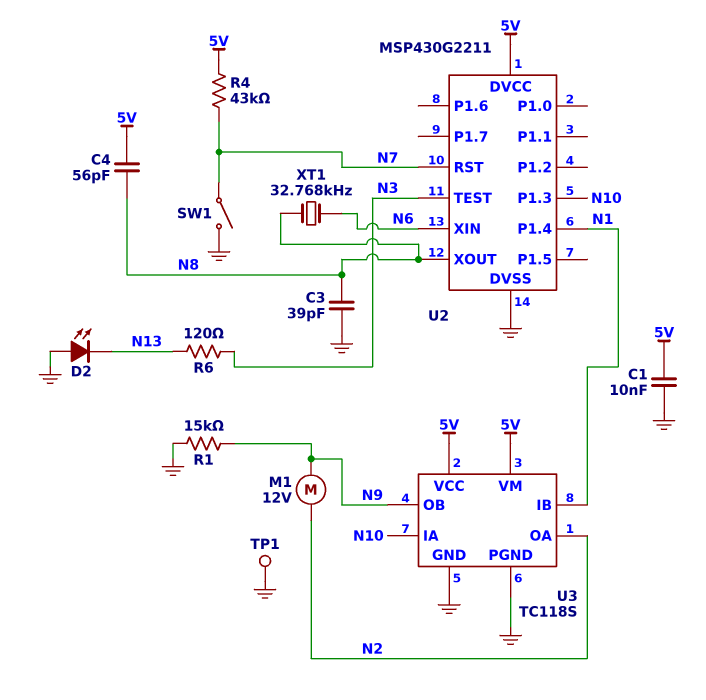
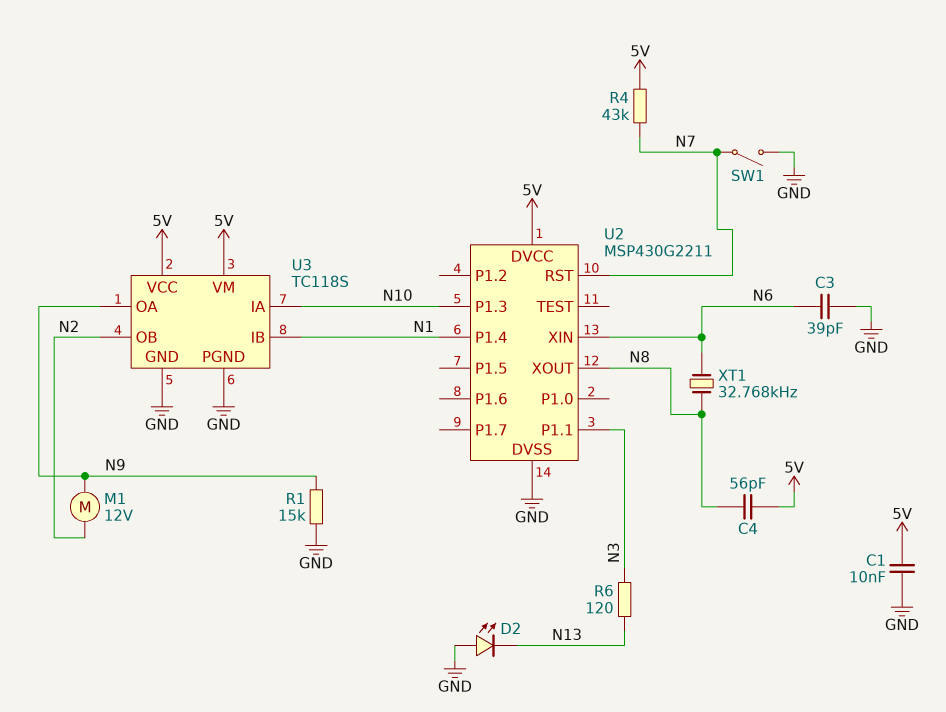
C3: 39pF (GND, N8) -> 39pF (GND, N6)
TP1: test point (GND) -> none
U2 pin P1.1: none -> N3
U2 pin TEST: N3 -> none
U3 pin OA: N2 -> N9
U3 pin OB: N9 -> N2

